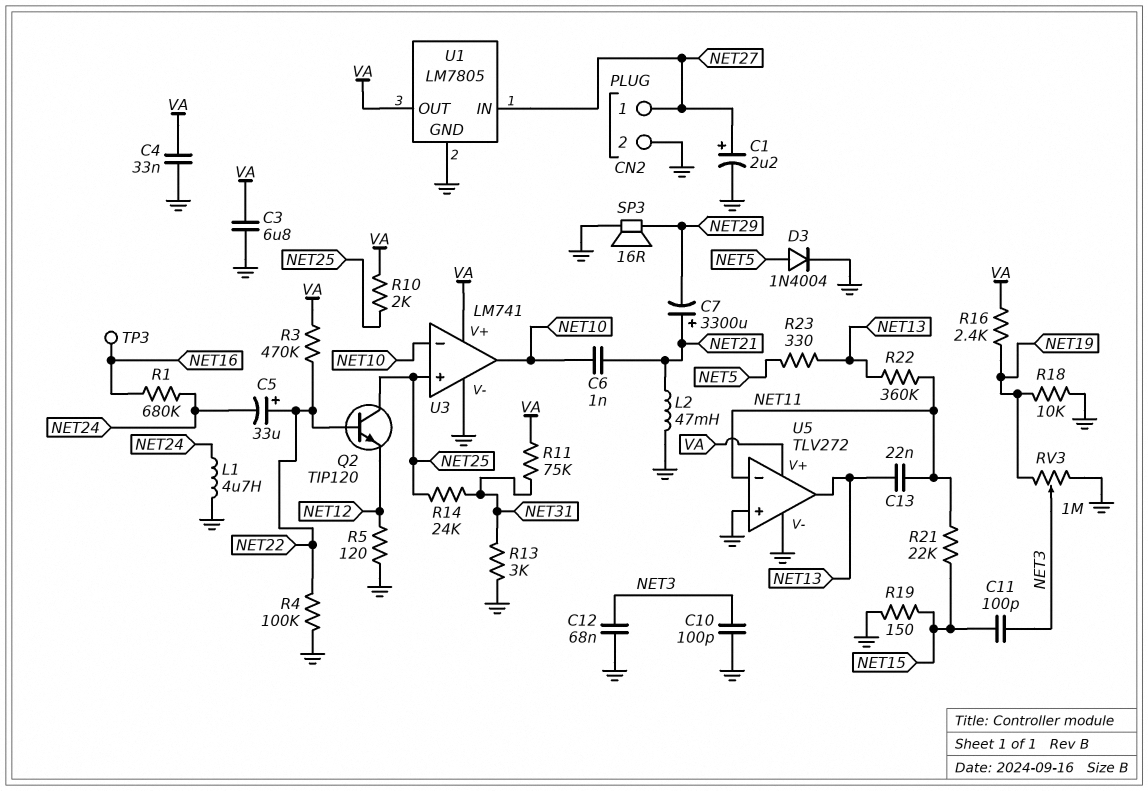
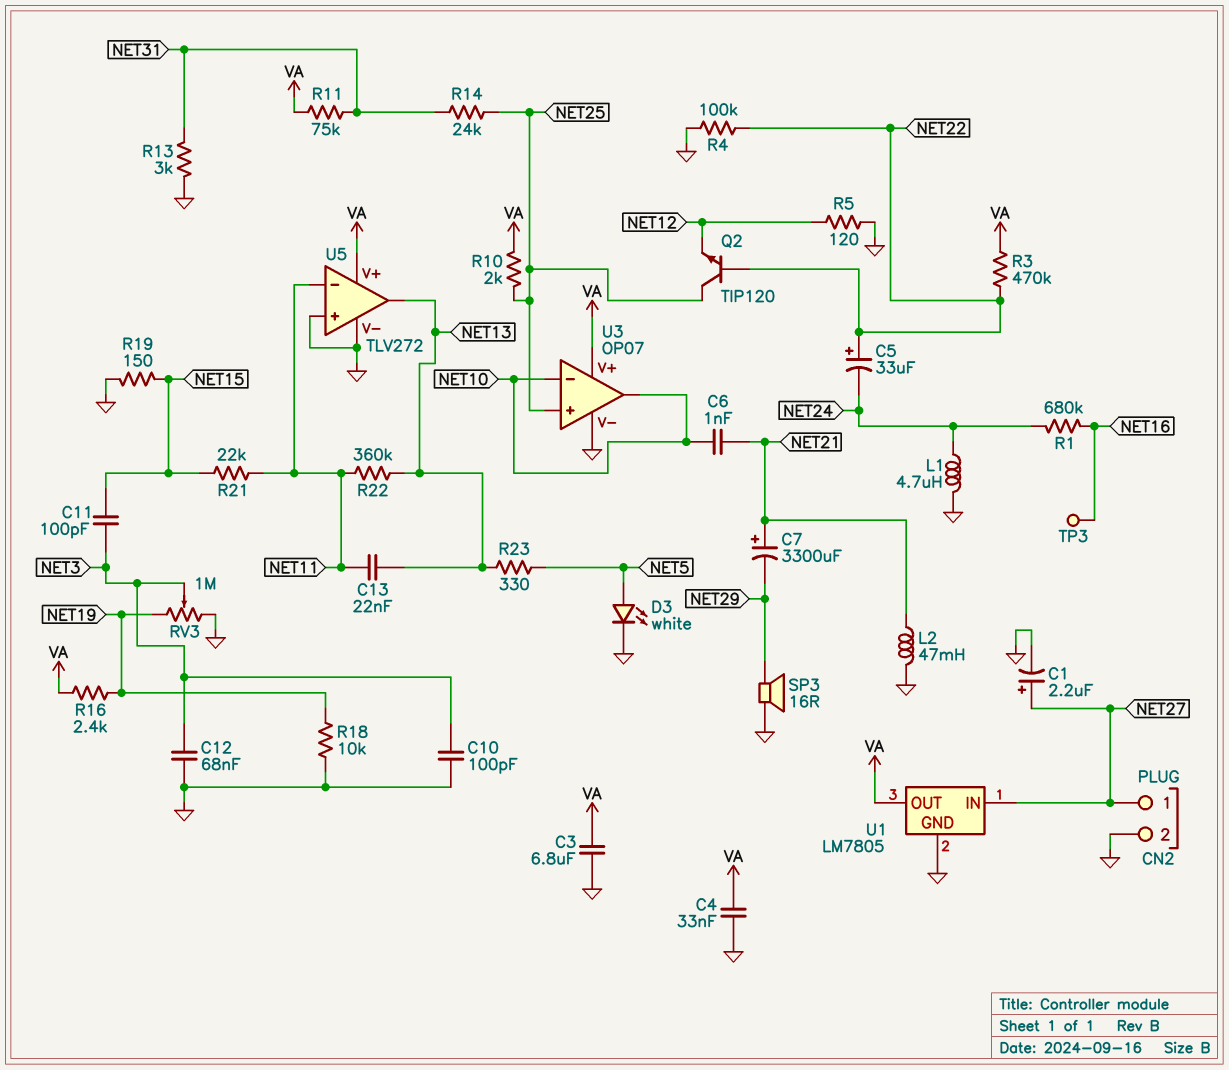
D3: diode 1N4004 (A NET5, K GND) -> LED white (A NET5, K GND)
U3: LM741 -> OP07

